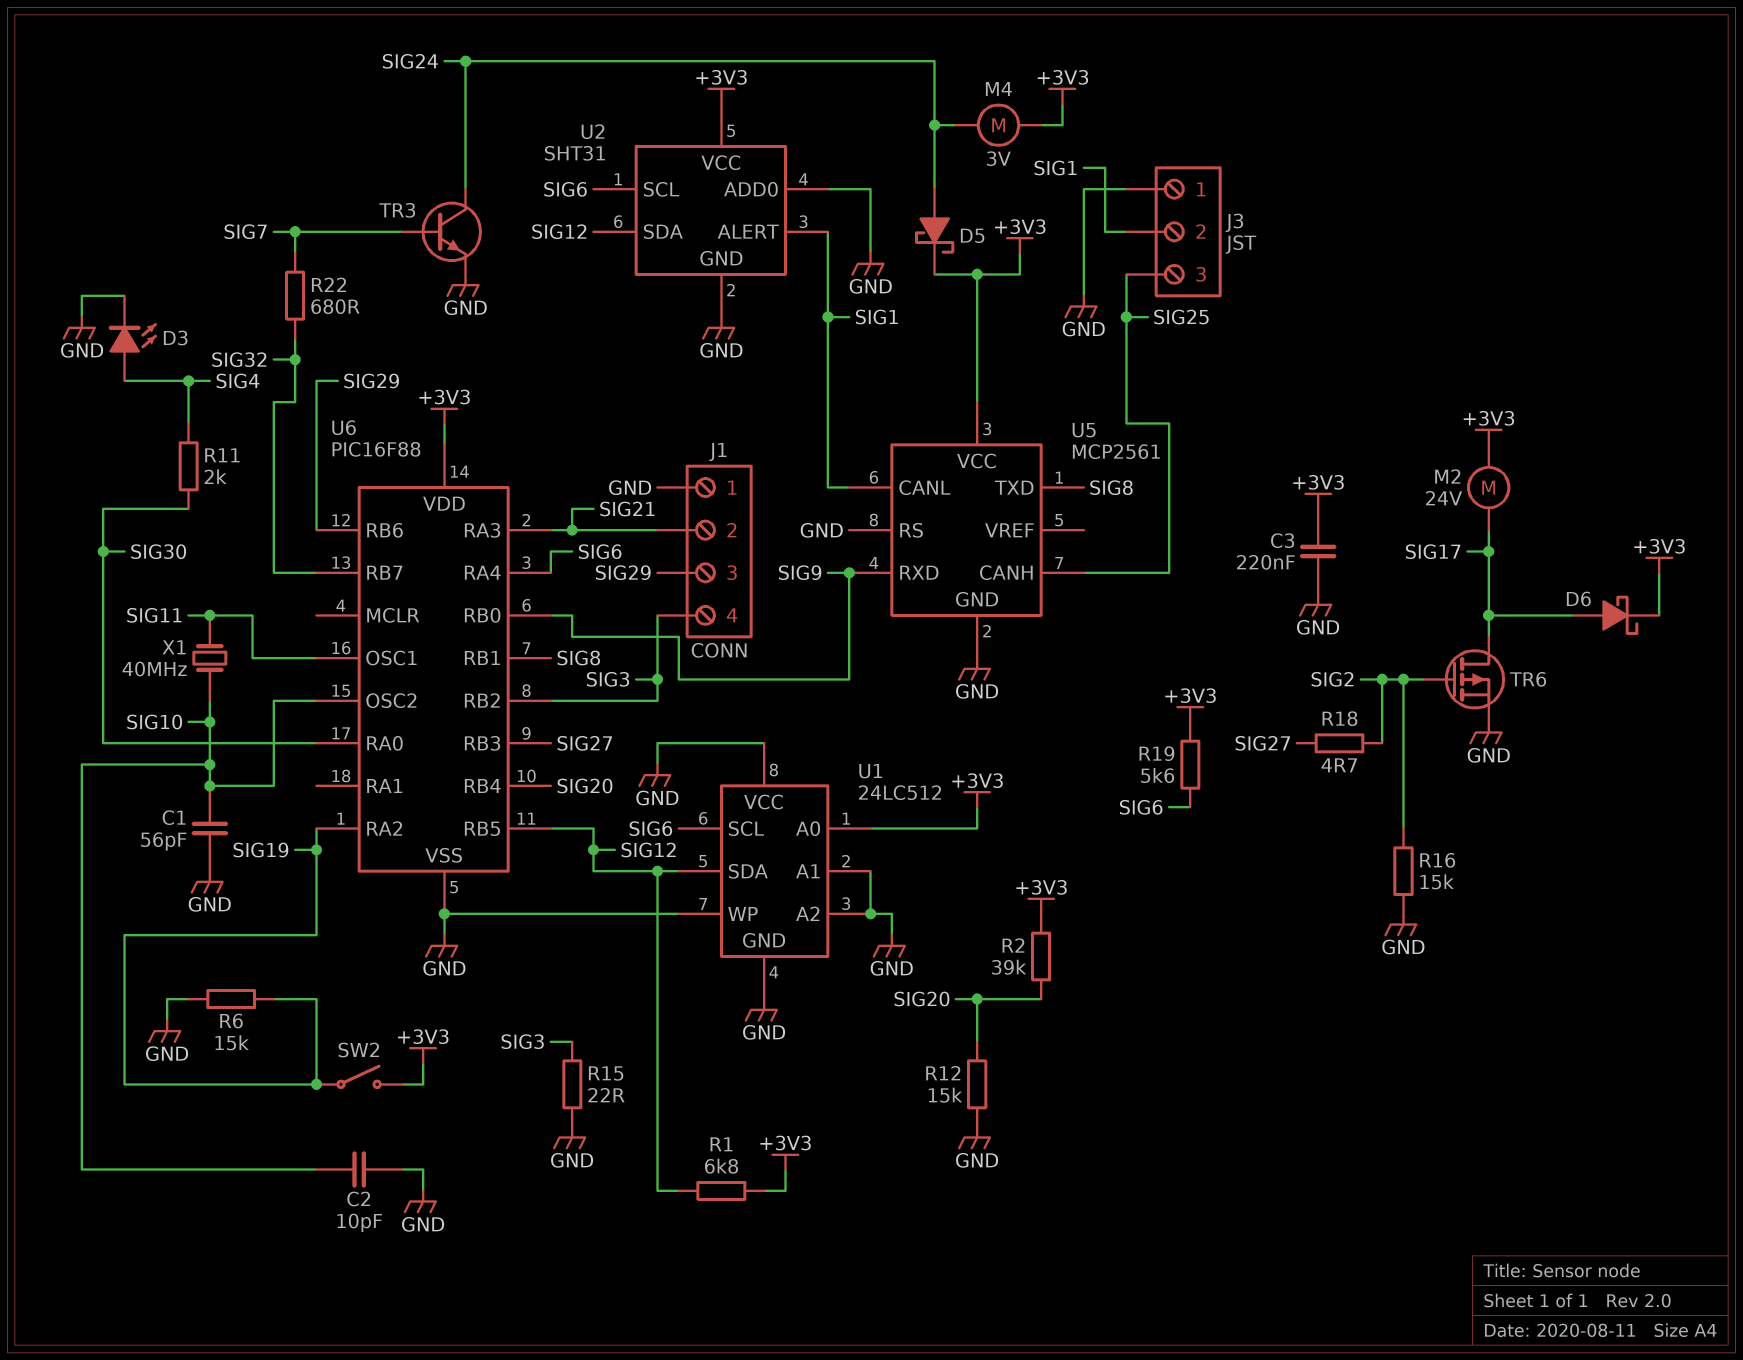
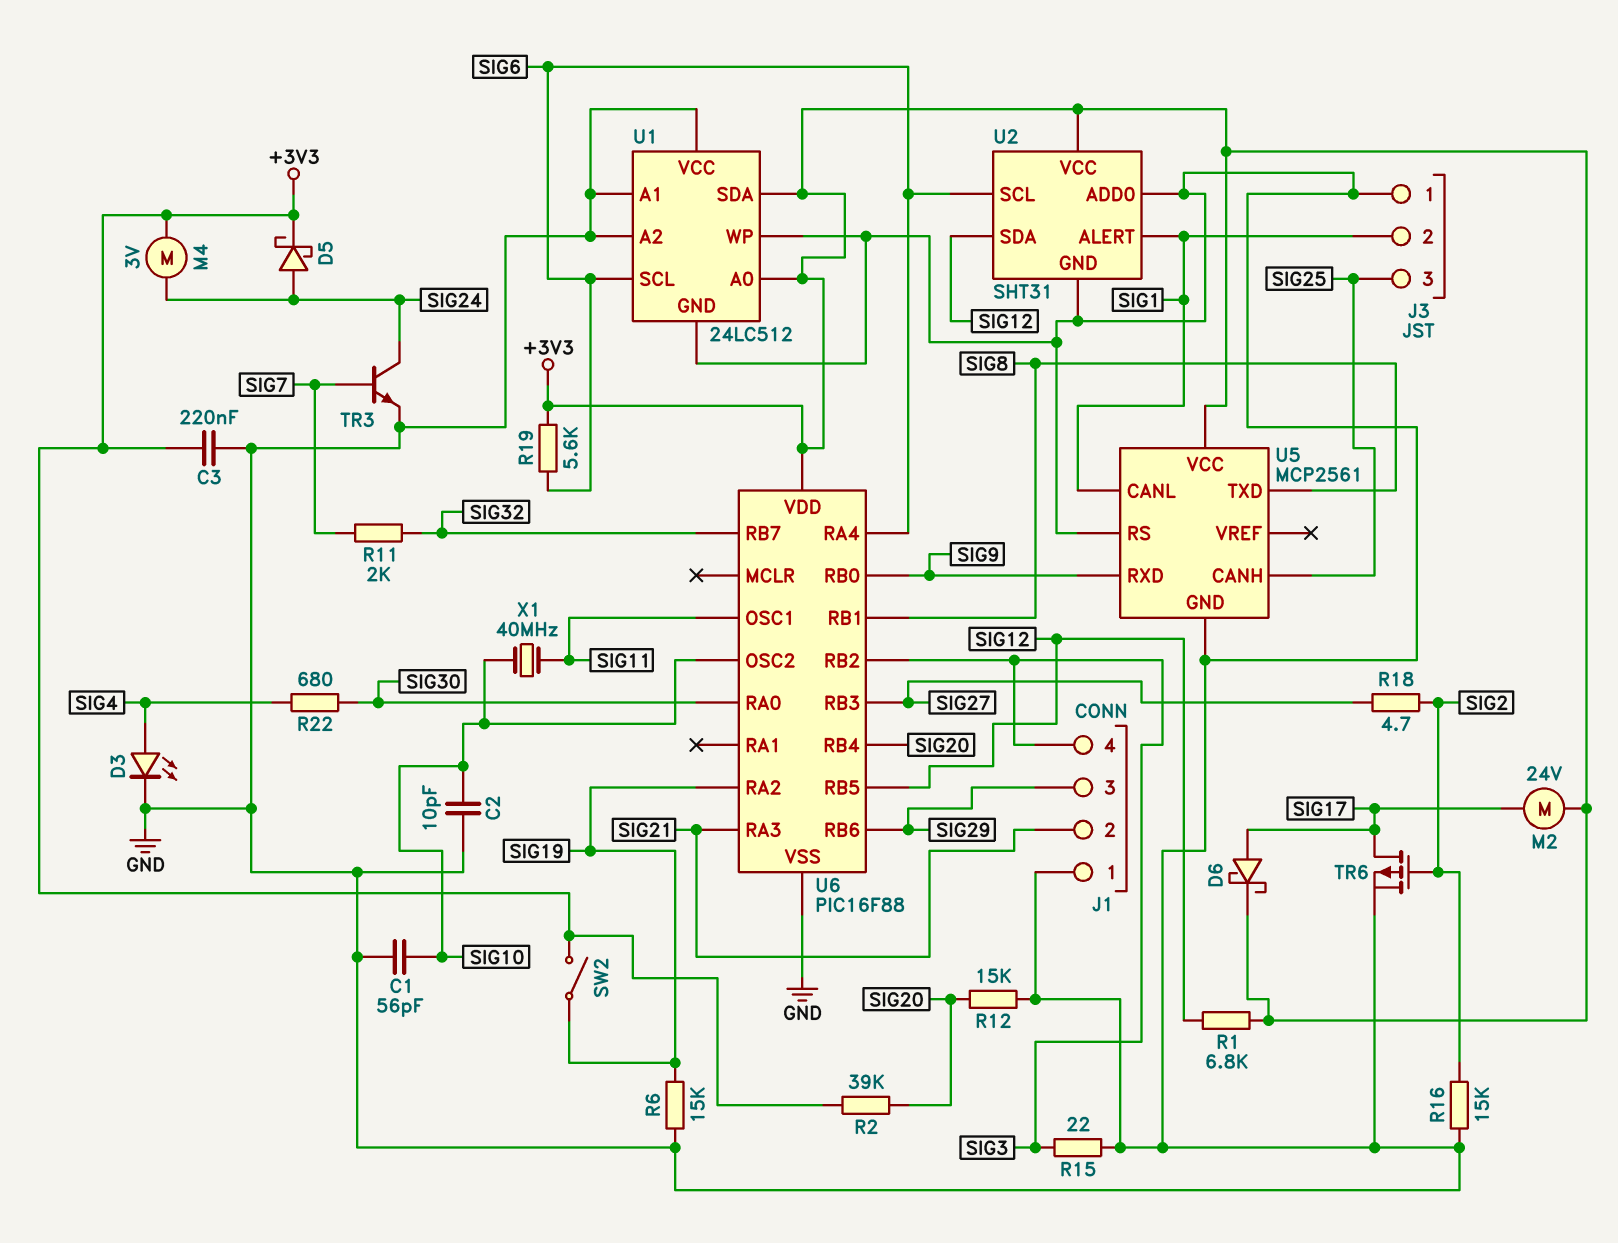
R11: 2k (SIG4, SIG30) -> 2k (SIG7, SIG32)
R22: 680 (SIG7, SIG32) -> 680 (SIG4, SIG30)
U1 pin SDA: SIG12 -> +3V3

